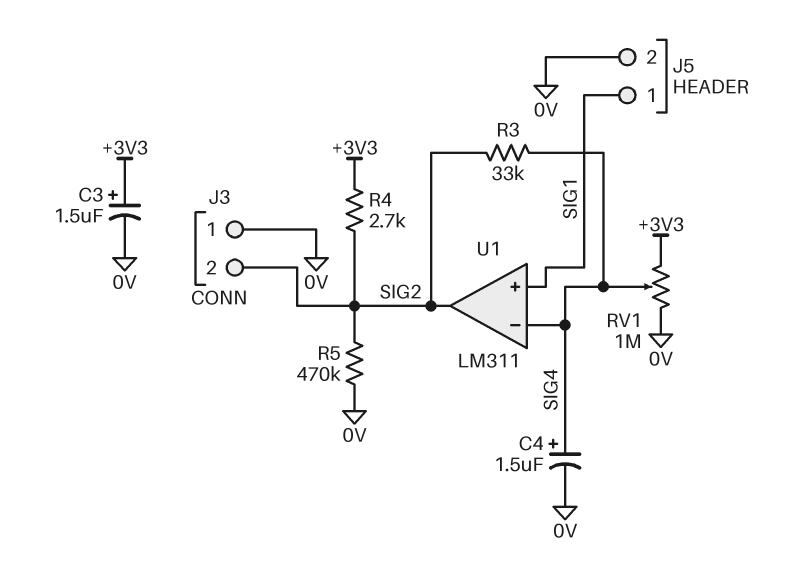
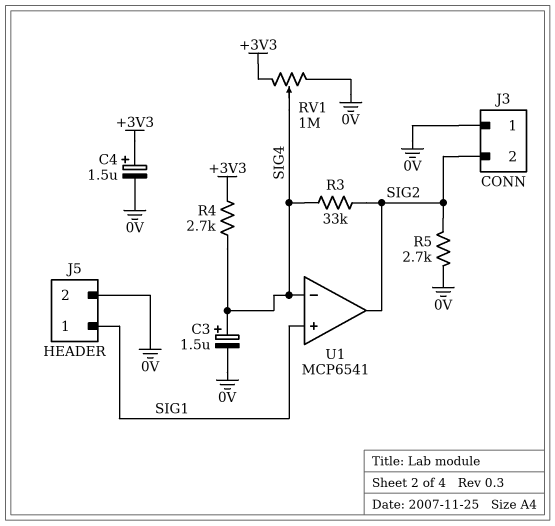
C3: 1.5uF (plus +3V3, minus 0V) -> 1.5uF (plus SIG4, minus 0V)
C4: 1.5uF (plus SIG4, minus 0V) -> 1.5uF (plus +3V3, minus 0V)
R4: 2.7k (+3V3, SIG2) -> 2.7k (+3V3, SIG4)
R5: 470k (0V, SIG2) -> 2.7k (0V, SIG2)
U1: LM311 -> MCP6541

